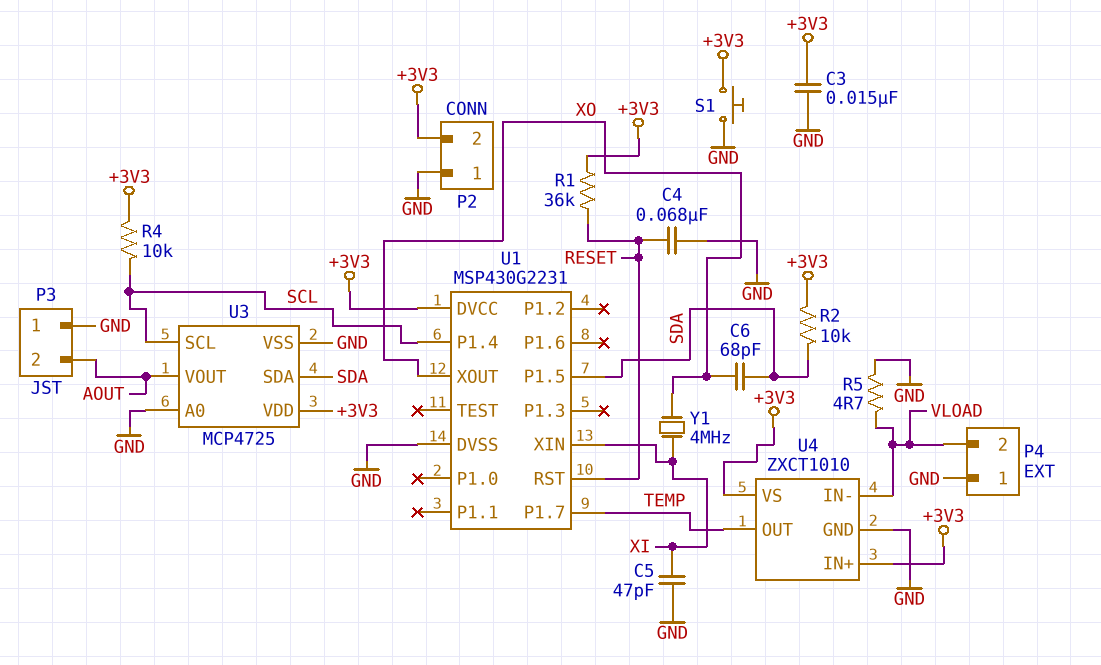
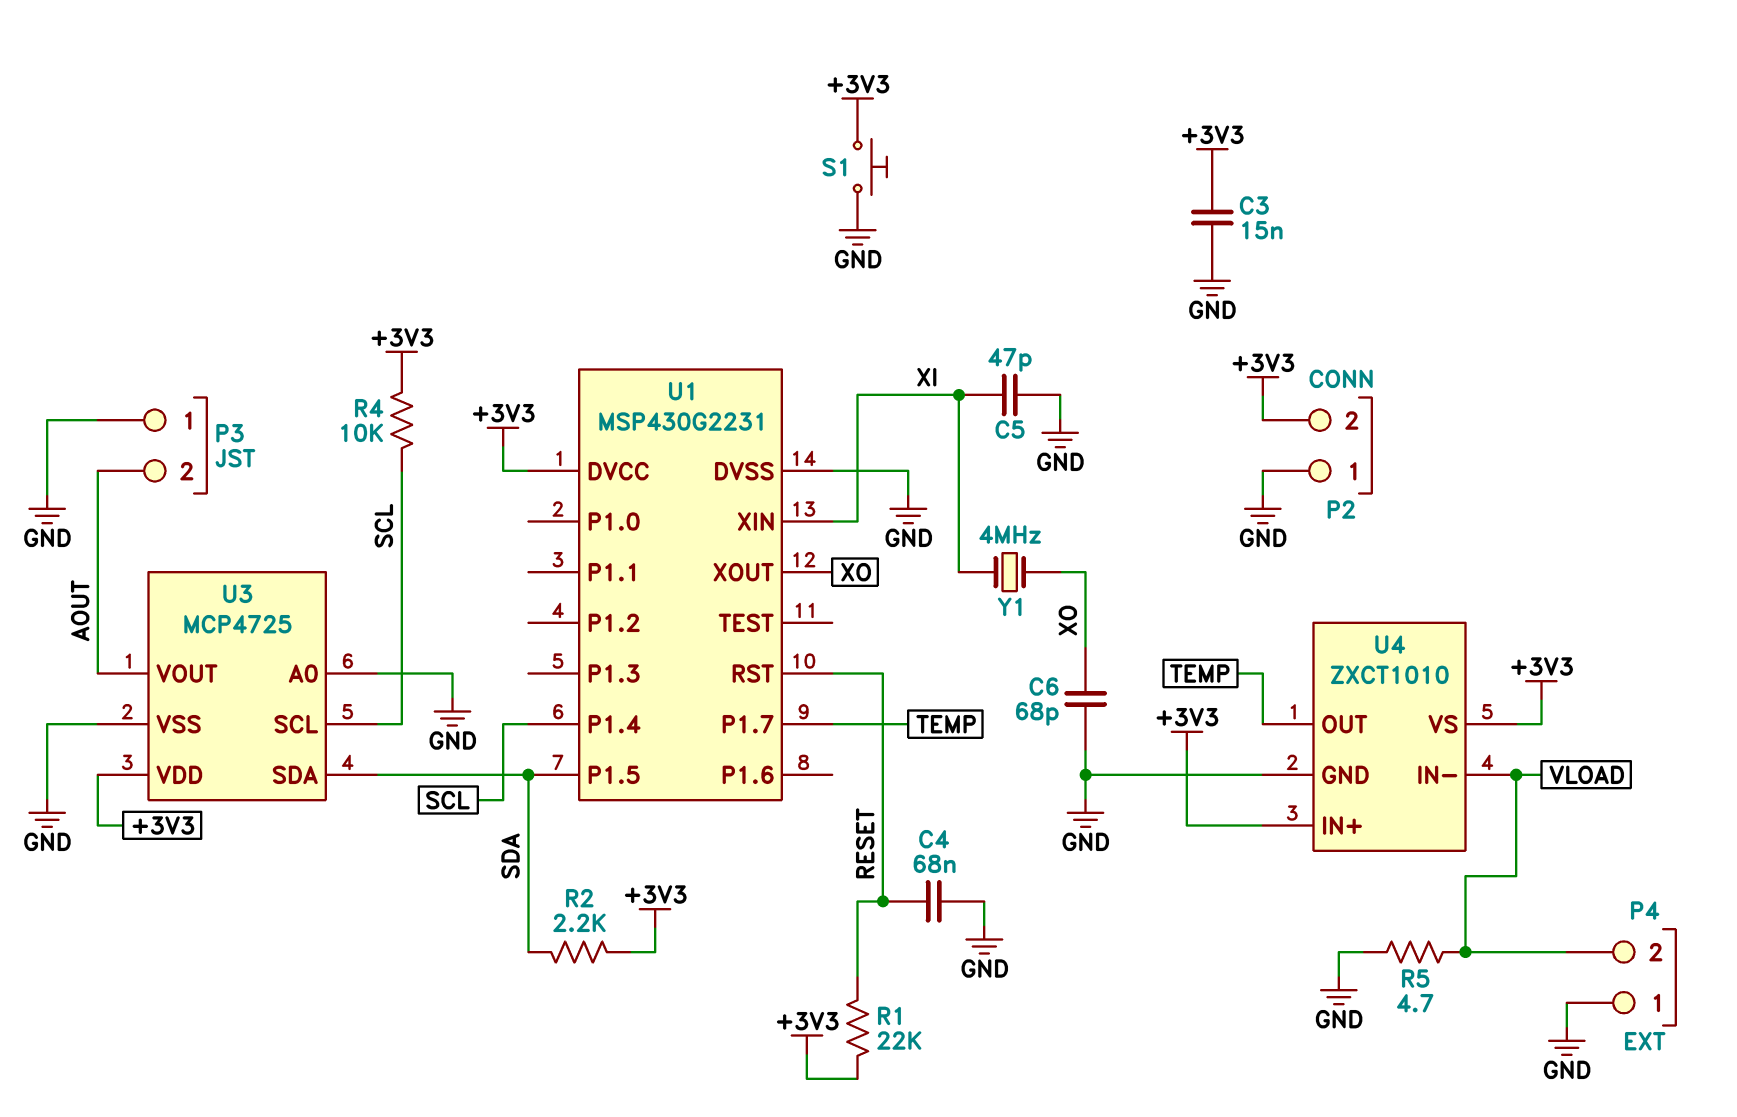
C6: 68pF (SDA, XO) -> 68pF (GND, XO)
R1: 36k (+3V3, RESET) -> 22k (+3V3, RESET)
R2: 10k (+3V3, SDA) -> 2.2k (+3V3, SDA)

